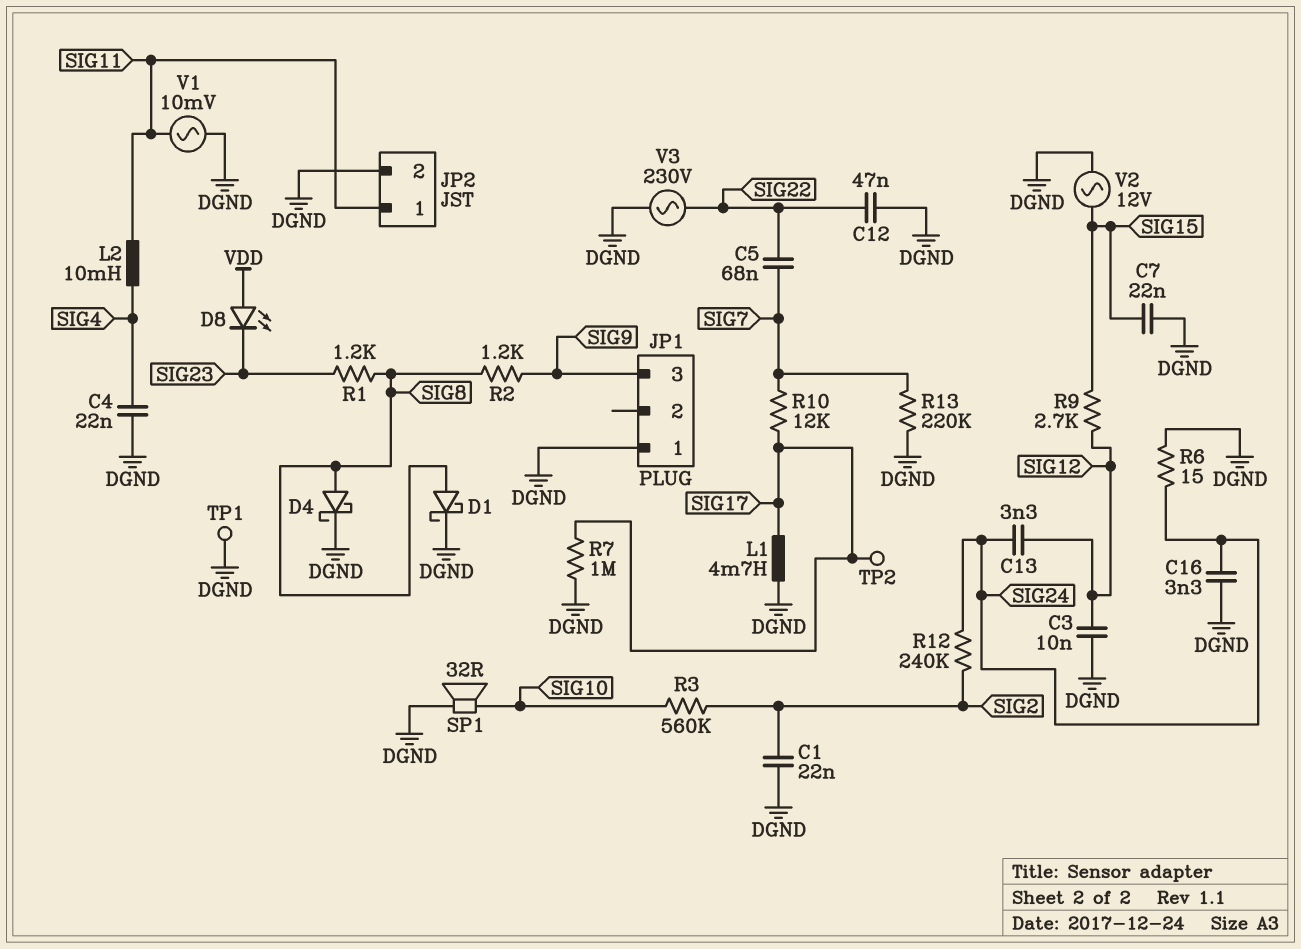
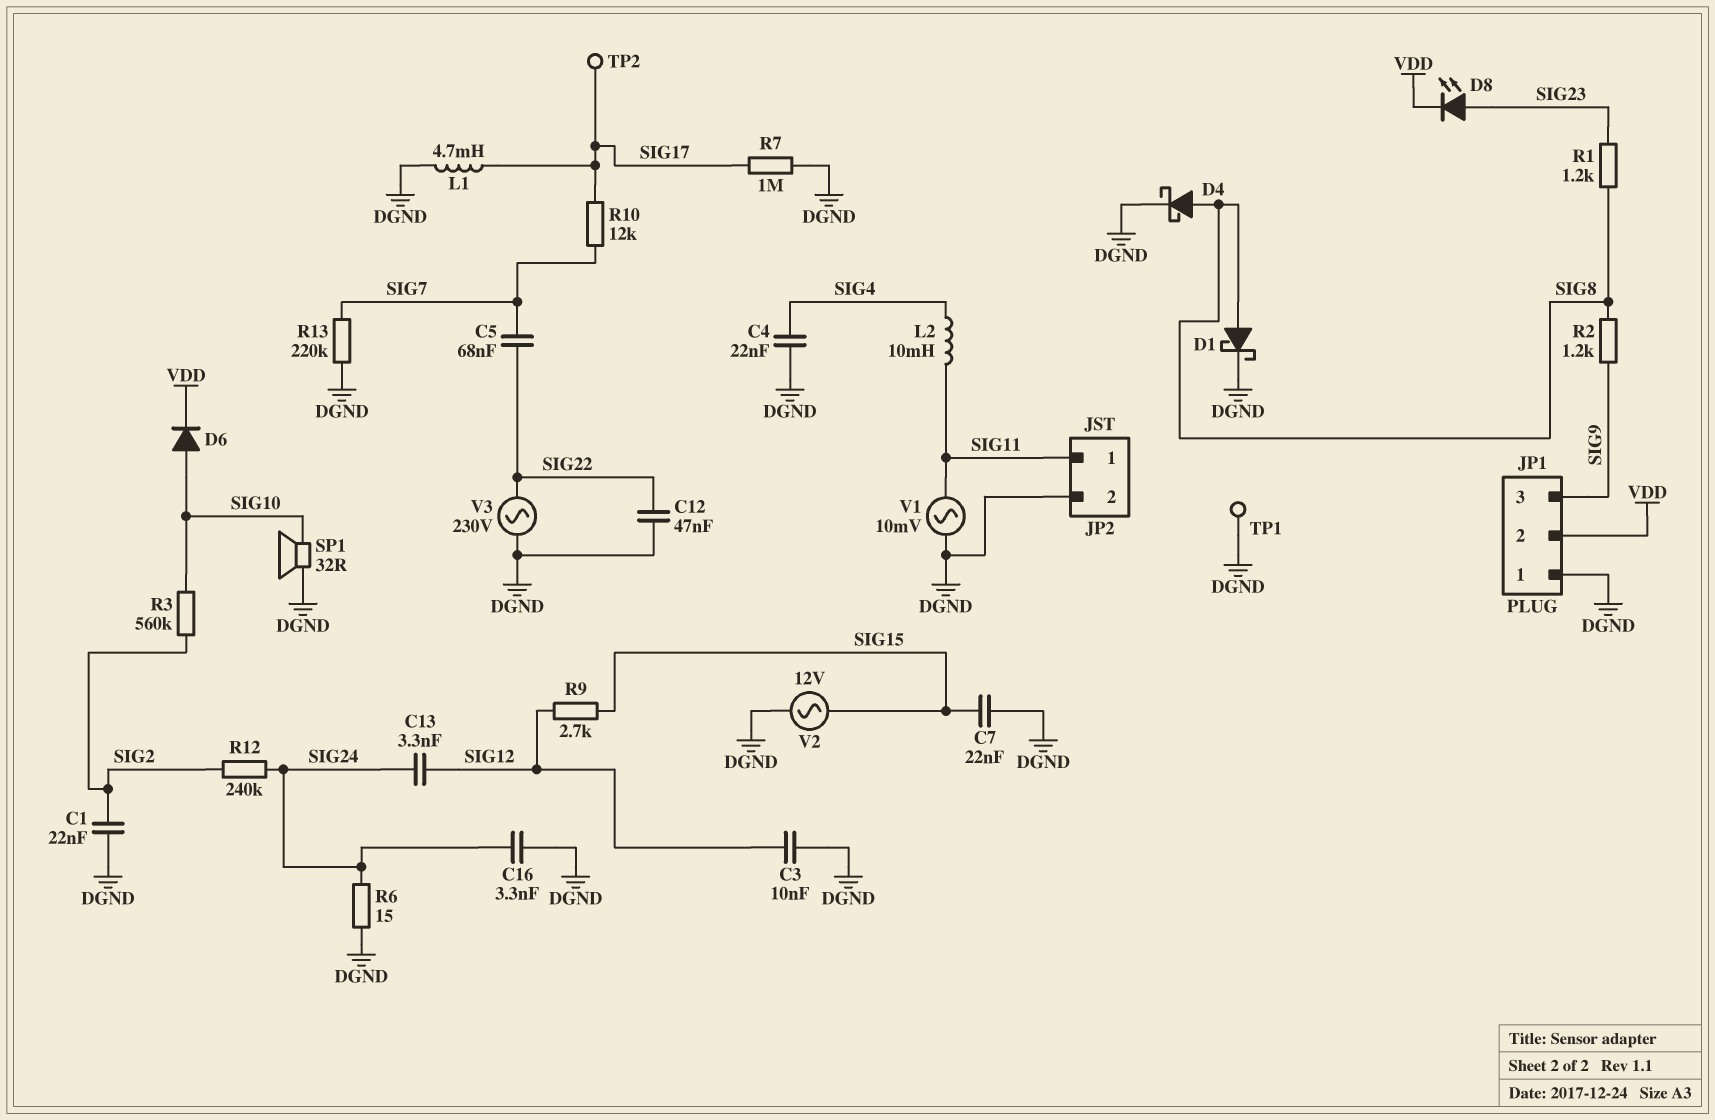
D6: none -> diode (A SIG10, K VDD)
D8: LED (A VDD, K SIG23) -> LED (A SIG23, K VDD)
JP1 pin 2: none -> VDD

